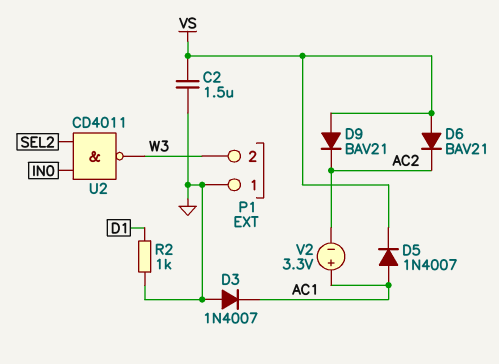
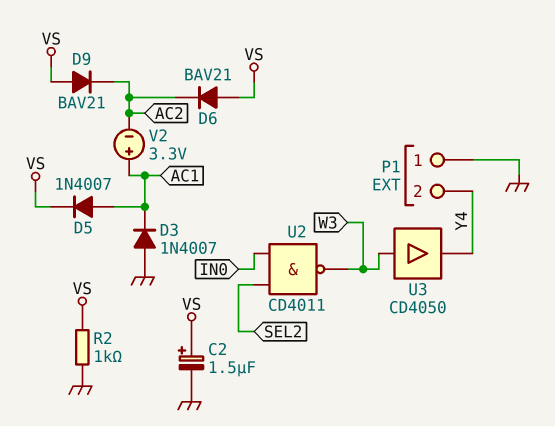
C2: 1.5uF (GND, VS) -> 1.5uF (plus VS, minus GND)
P1 pin 2: W3 -> Y4
R2: 1k (D1, GND) -> 1k (GND, VS)
U3: none -> buffer CD4050 (in W3, out Y4)

